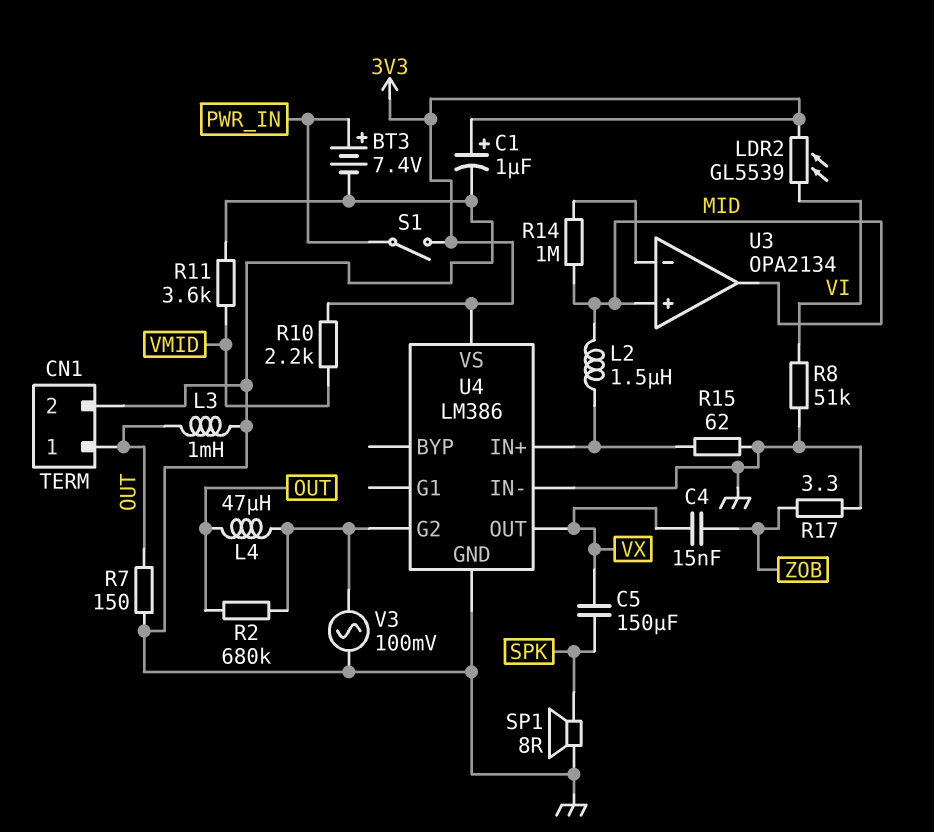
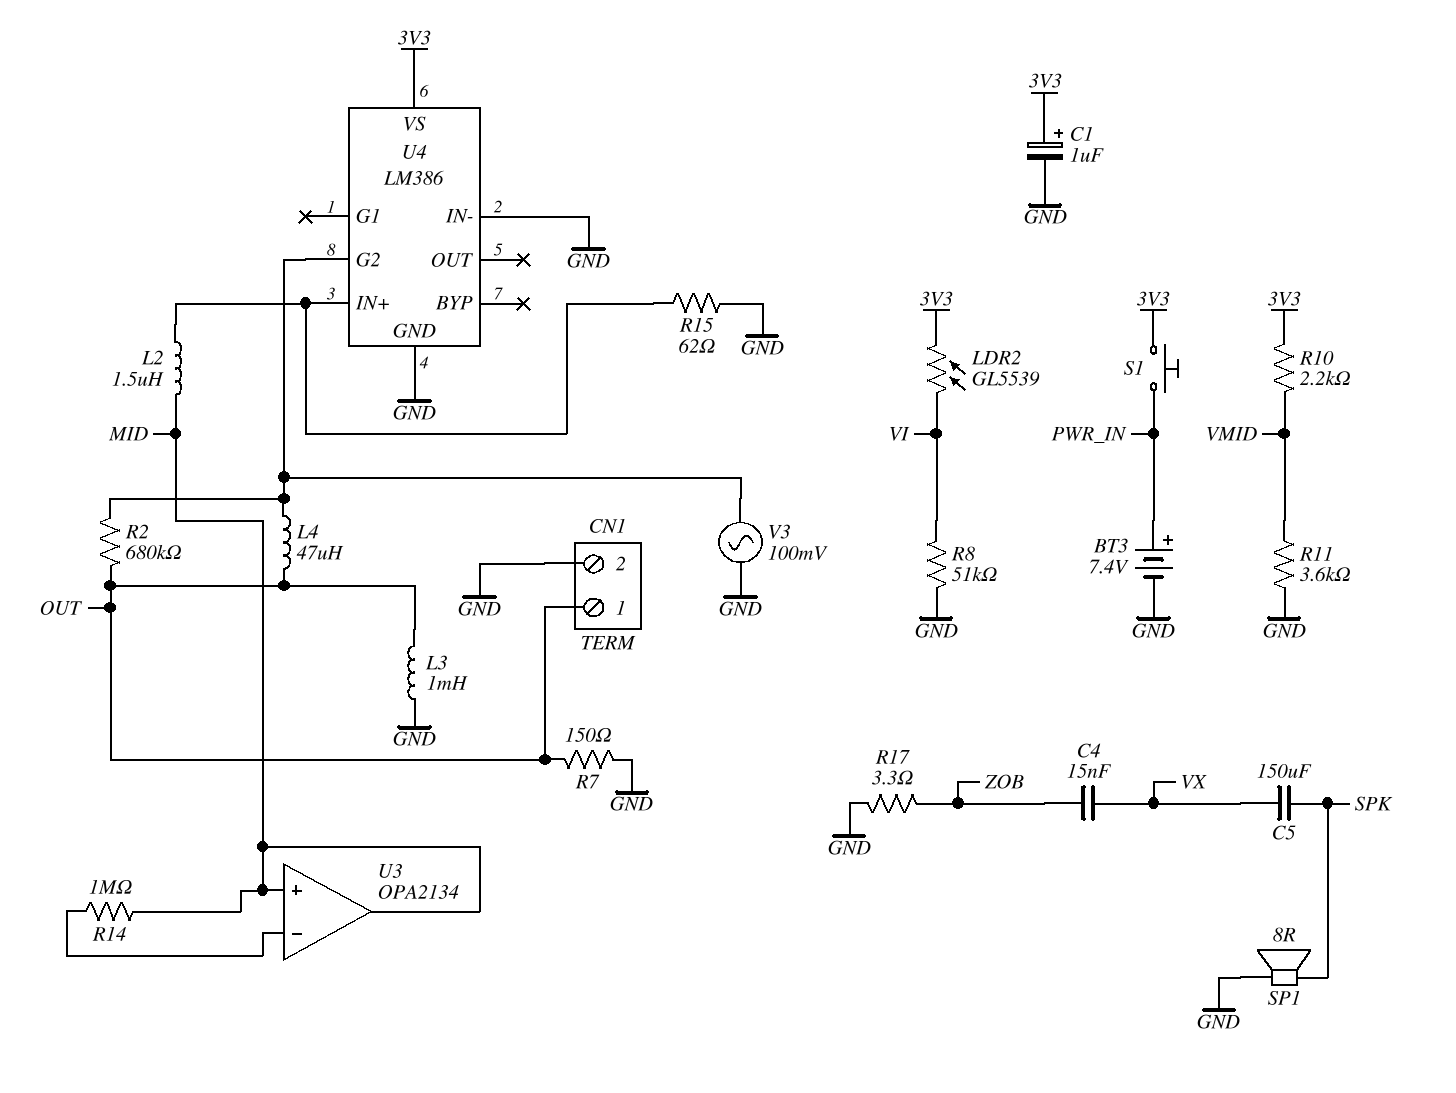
S1: switch (3V3, PWR_IN) -> button (3V3, PWR_IN)
U4 pin OUT: VX -> none

